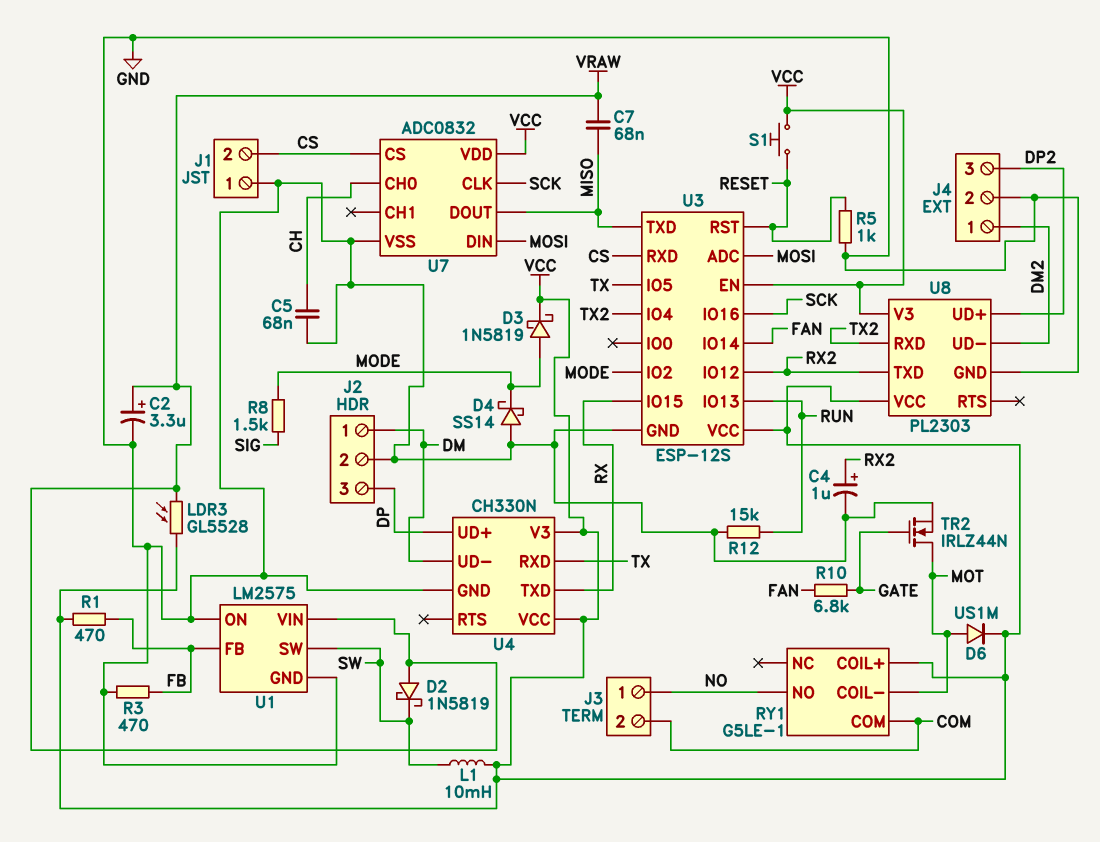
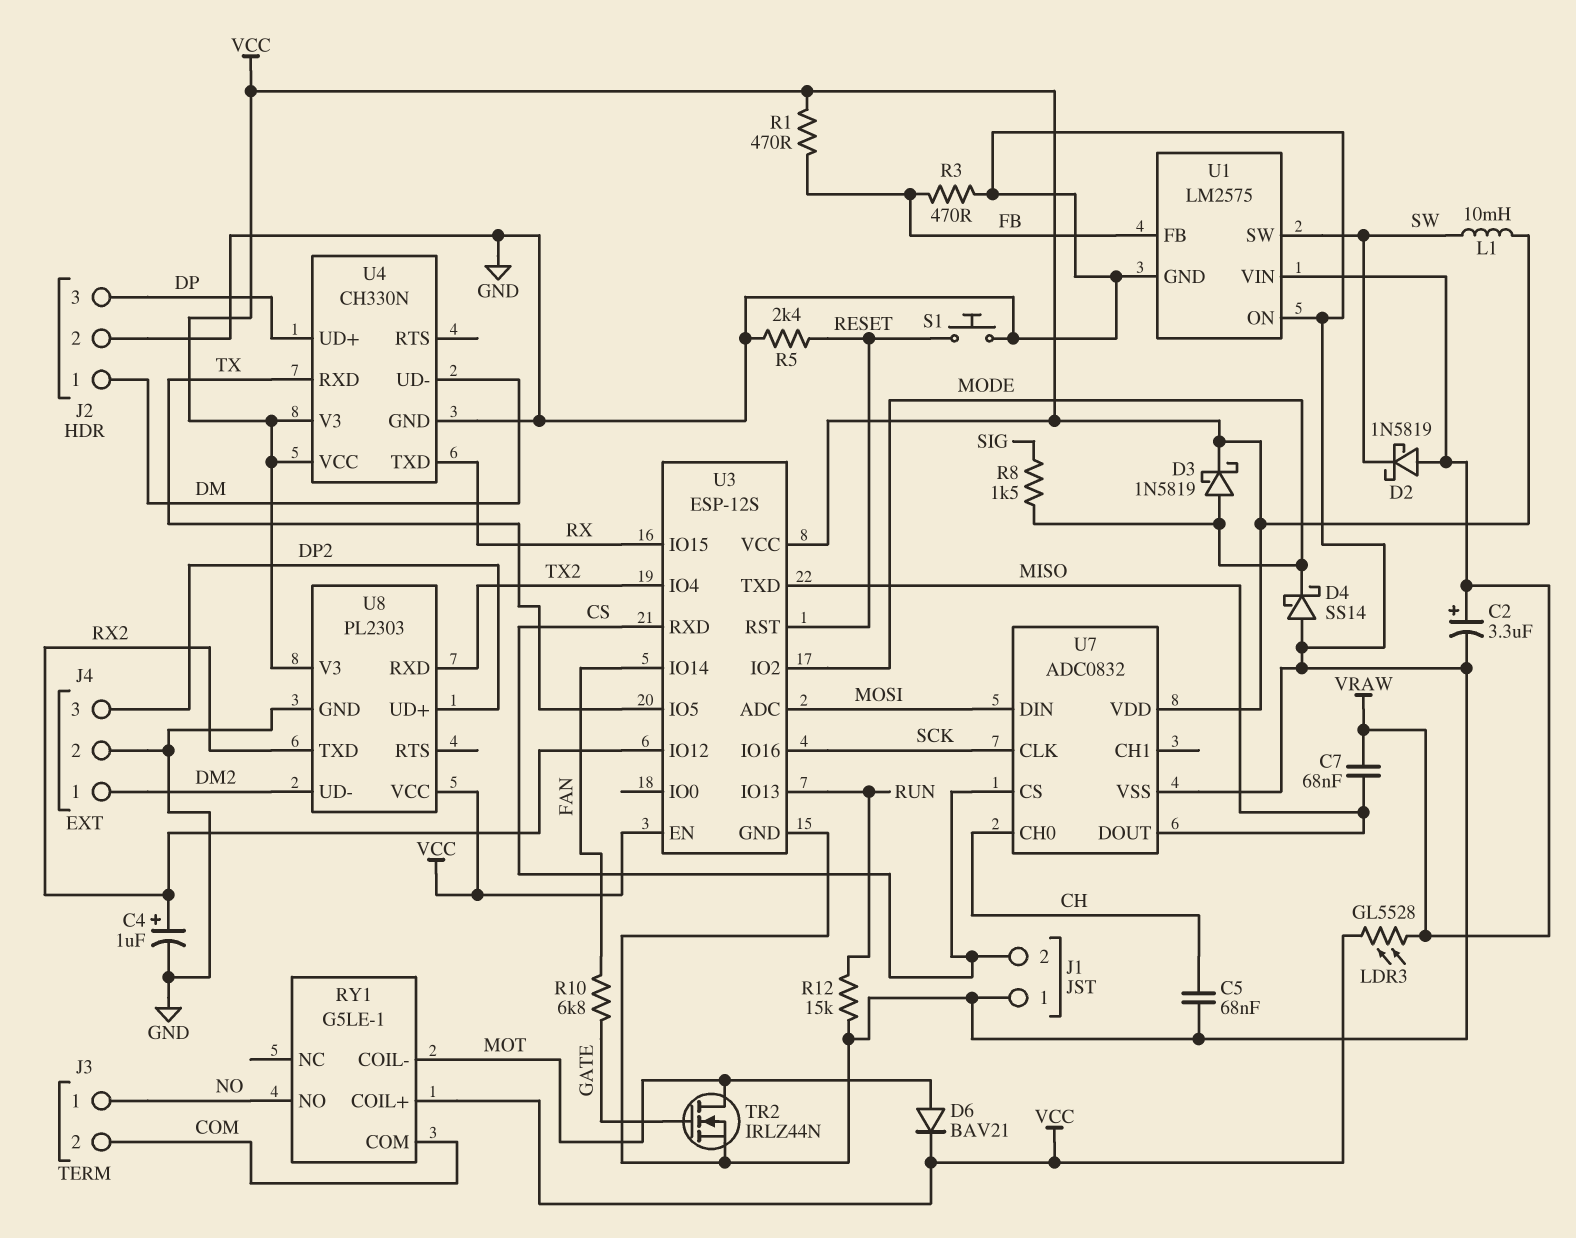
D6: diode US1M (A MOT, K VCC) -> diode BAV21 (A MOT, K VCC)
R5: 1k (GND, RESET) -> 2.4k (GND, RESET)
S1: button (RESET, VCC) -> button (GND, RESET)

